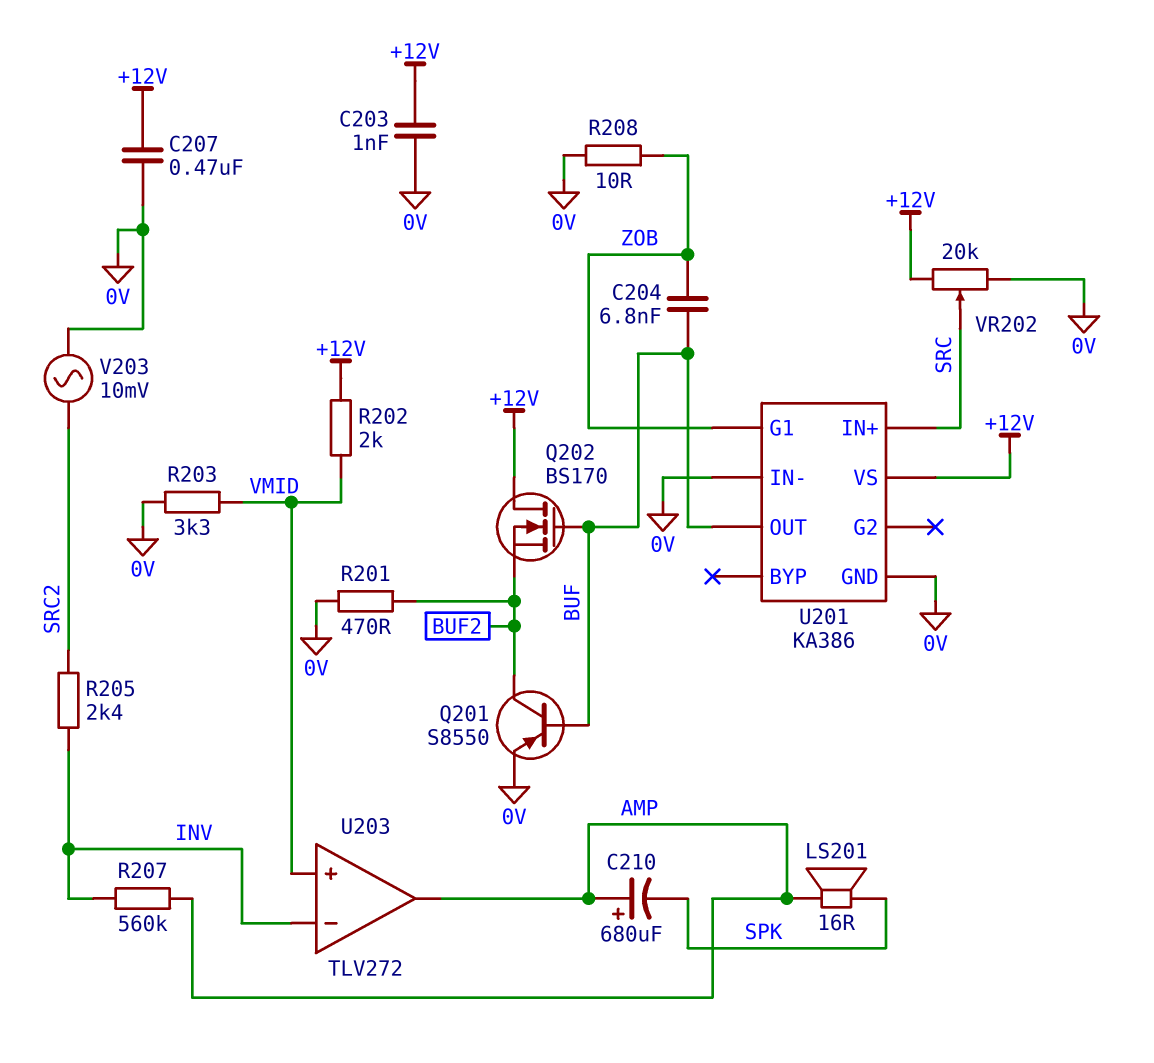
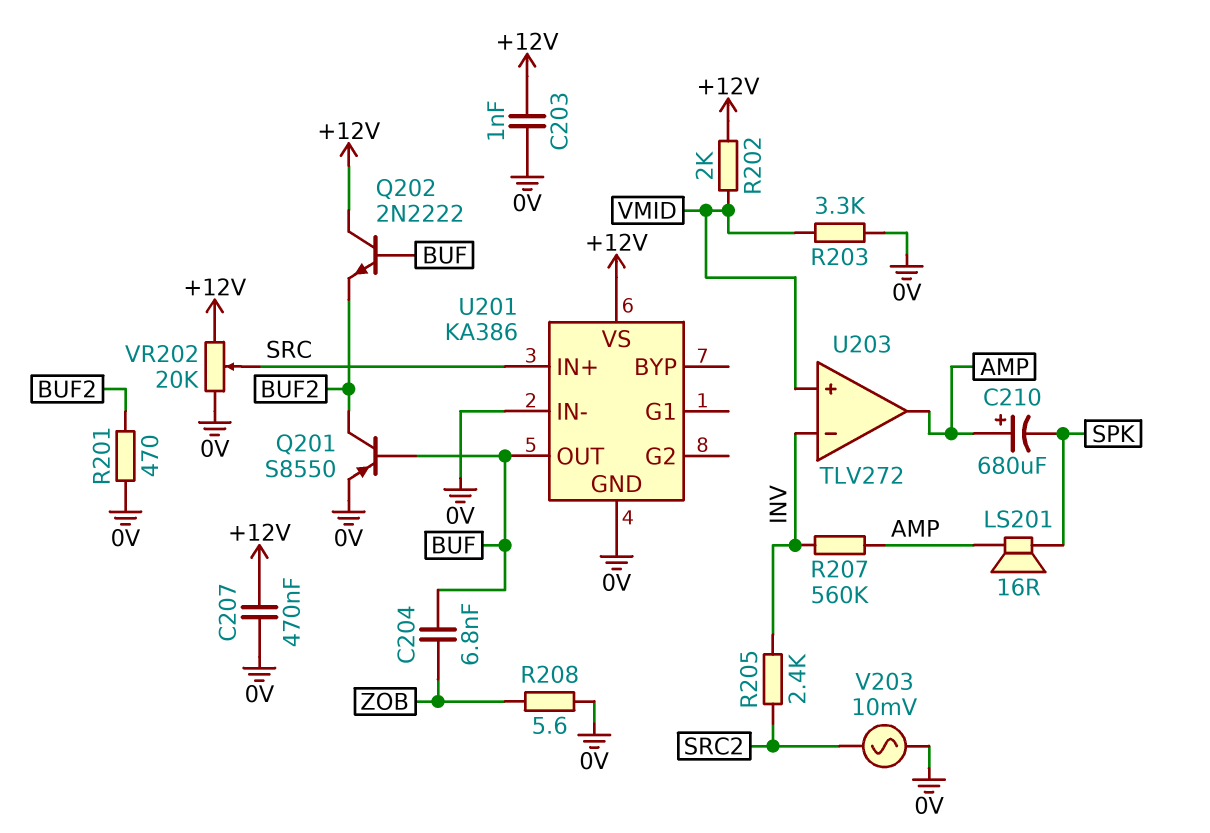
Q202: NMOS BS170 (G BUF, D +12V, S BUF2) -> NPN 2N2222 (B BUF, C +12V, E BUF2)
R208: 10 (0V, ZOB) -> 5.6 (0V, ZOB)
U201 pin G1: ZOB -> none

